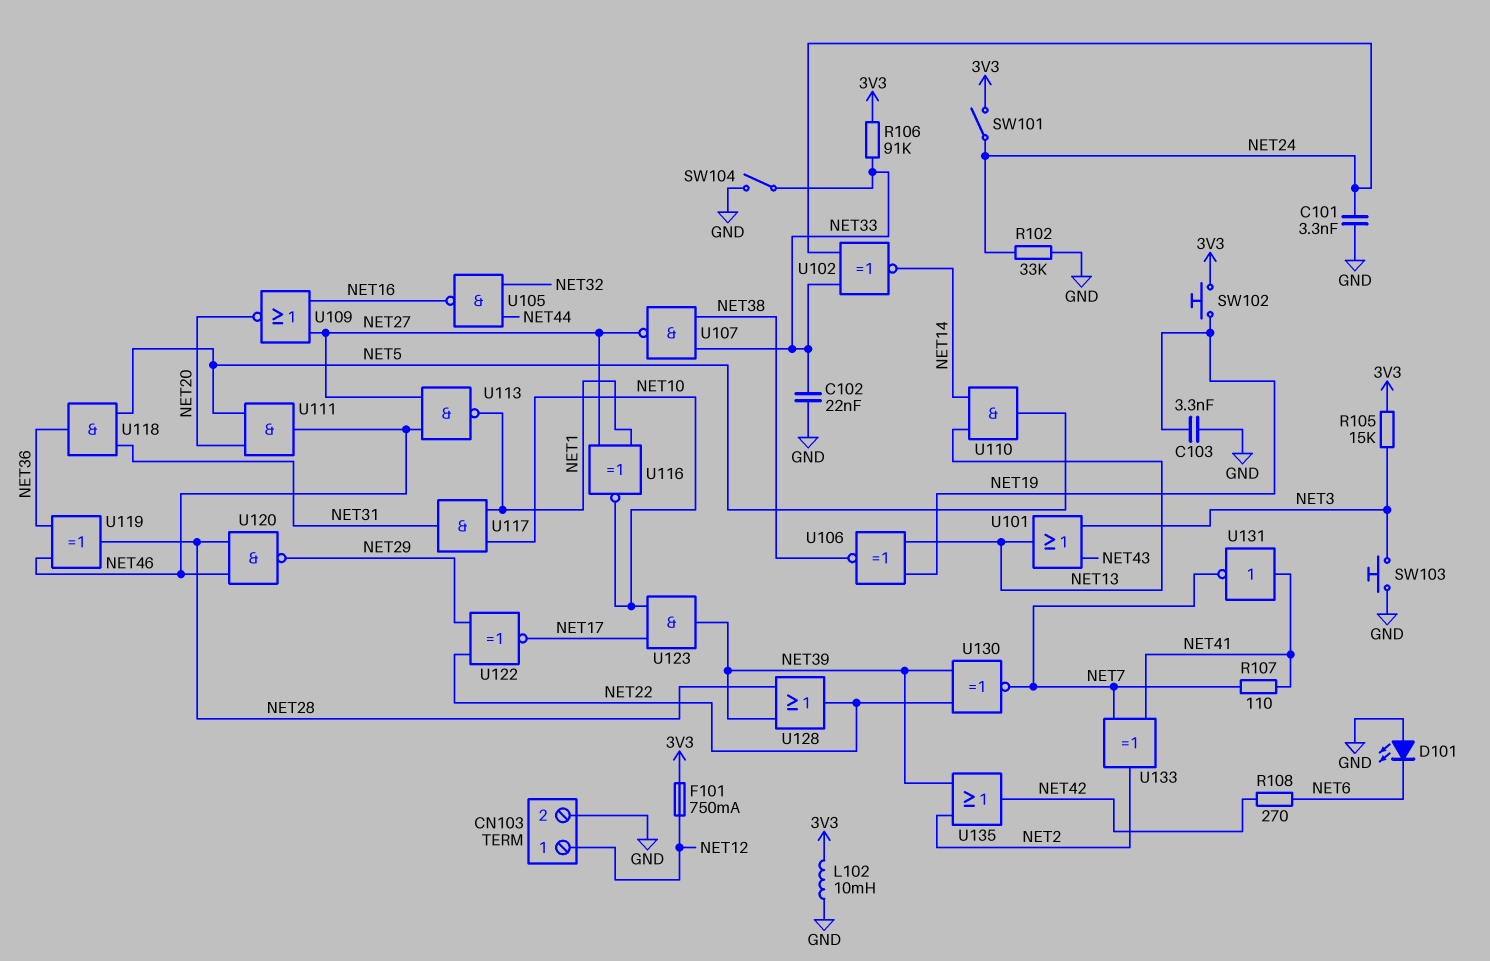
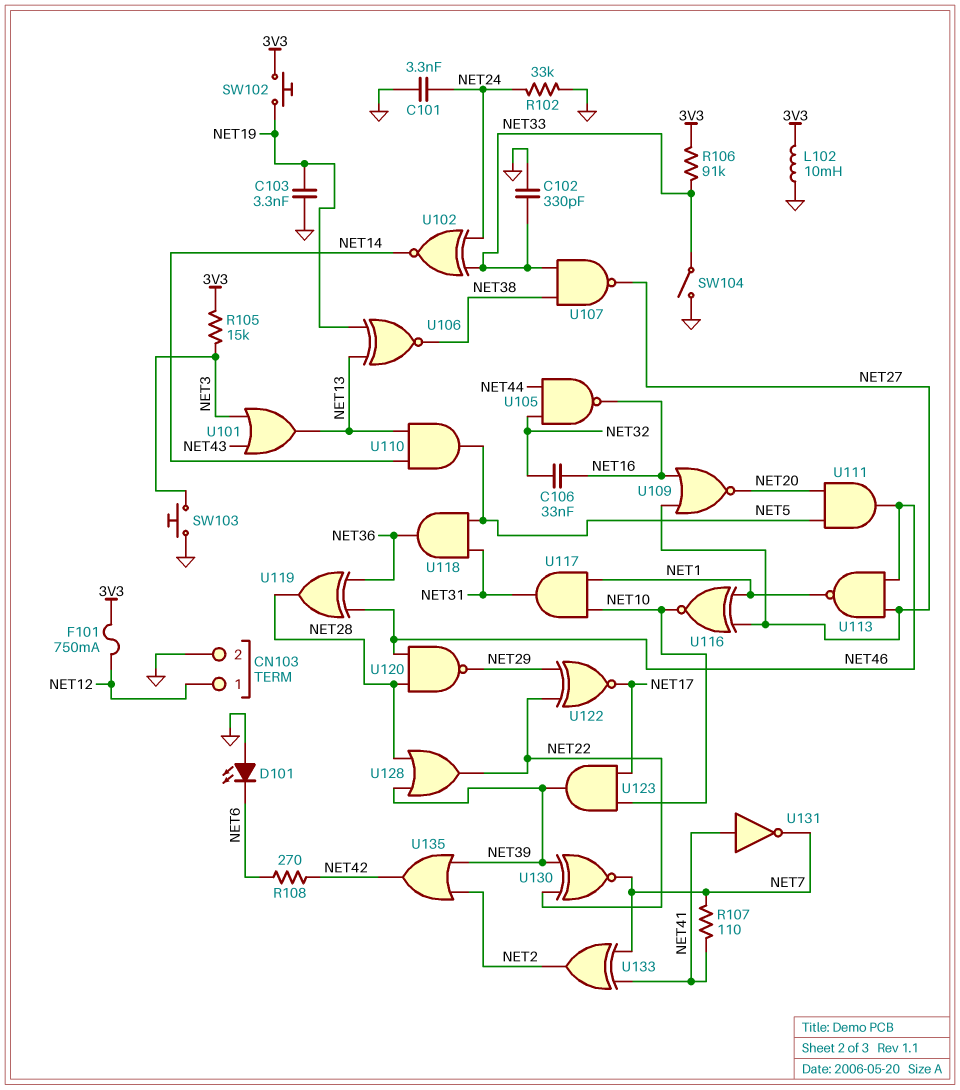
C102: 22nF (GND, NET33) -> 330pF (GND, NET33)
C106: none -> 33nF (NET16, NET32)
SW101: switch (3V3, NET24) -> none

